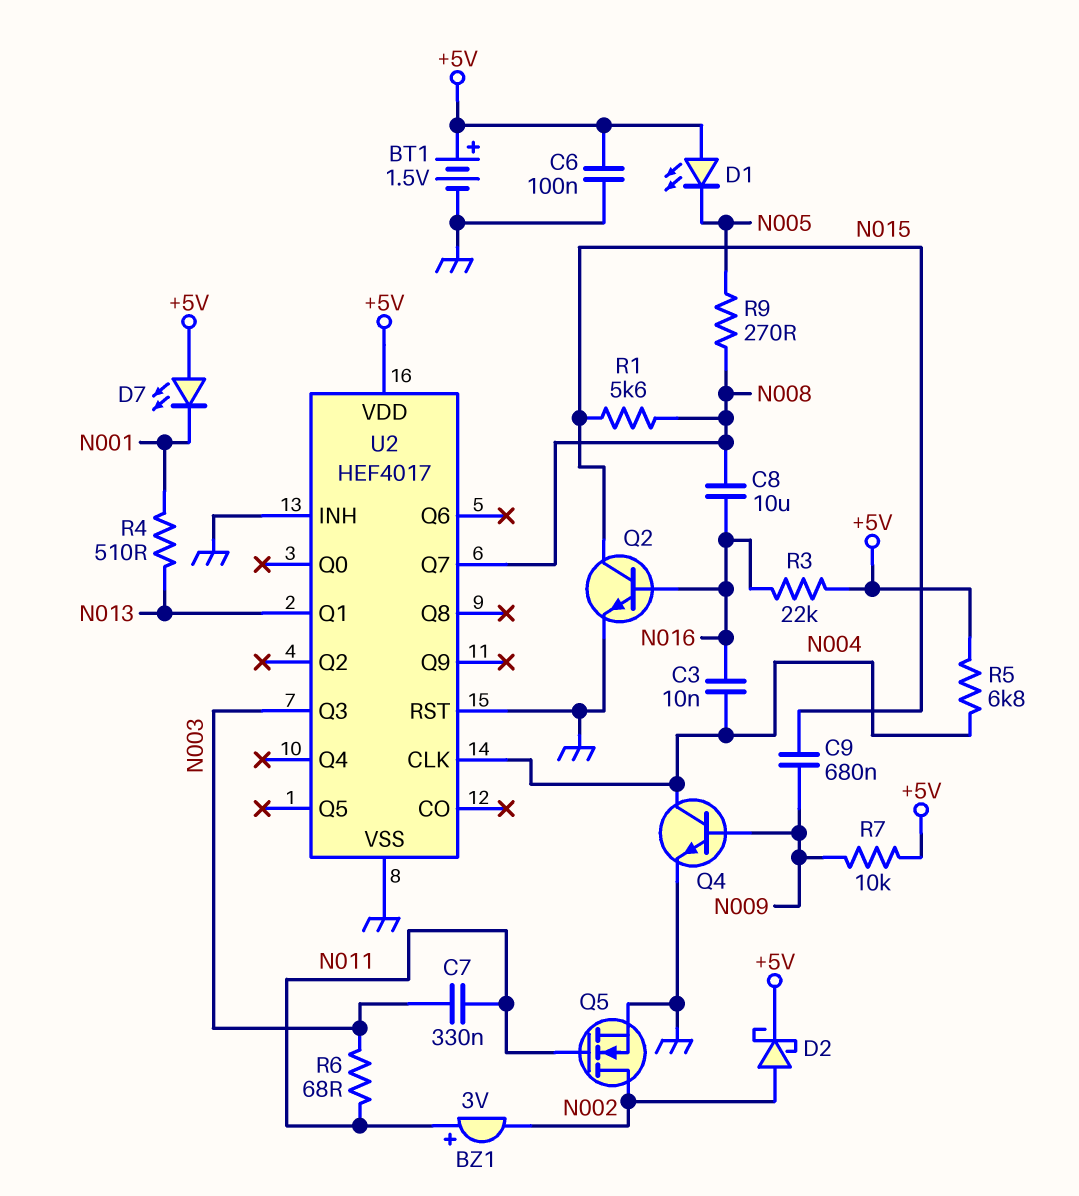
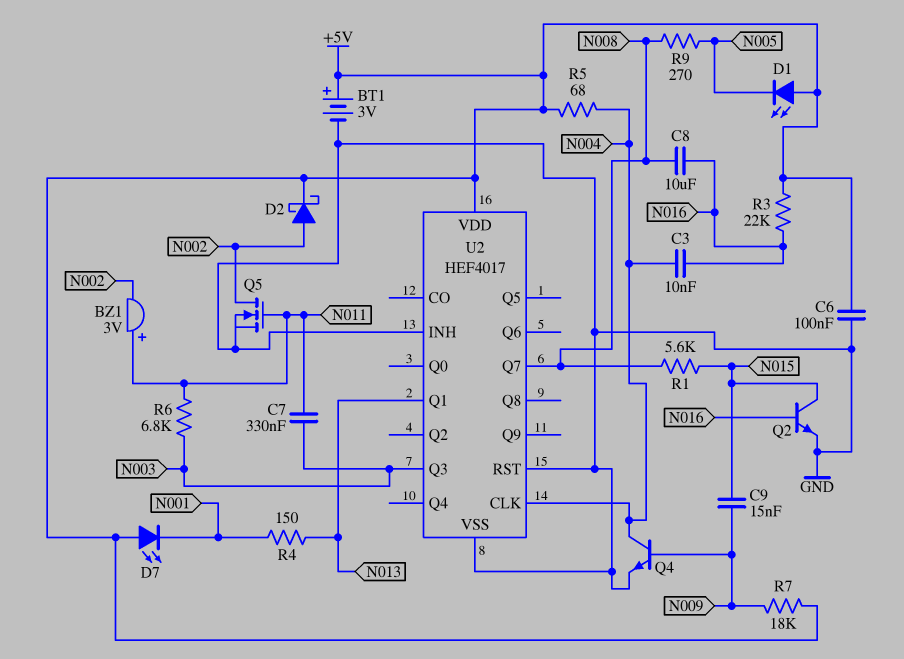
BT1: 1.5V (plus +5V, minus GND) -> 3V (plus +5V, minus GND)
C9: 680nF (N009, N015) -> 15nF (N009, N015)
R4: 510 (N001, N013) -> 150 (N001, N013)
R5: 6.8k (+5V, N004) -> 68 (+5V, N004)
R6: 68 (N003, N011) -> 6.8k (N003, N011)
R7: 10k (+5V, N009) -> 18k (+5V, N009)

